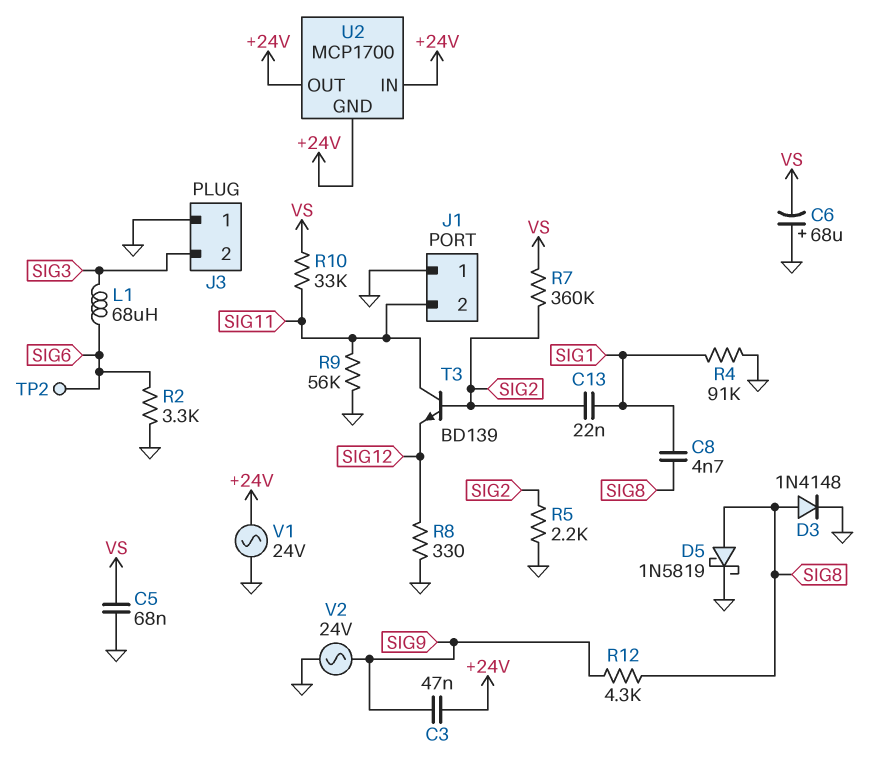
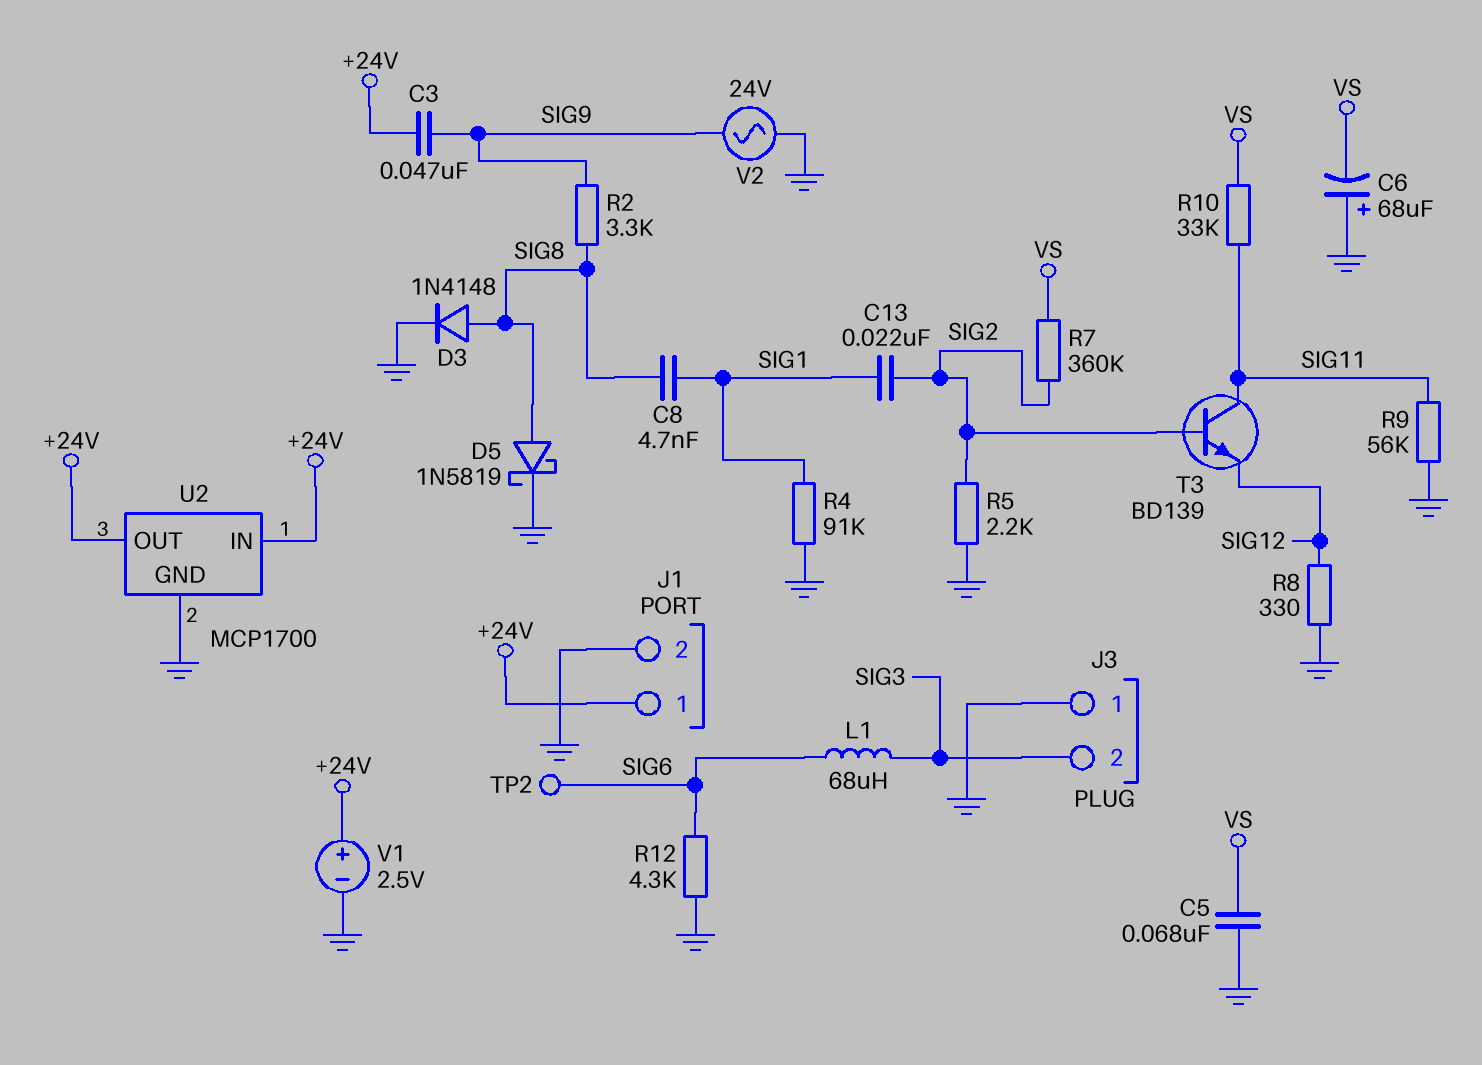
J1 pin 1: GND -> +24V
J1 pin 2: SIG11 -> GND
R2: 3.3k (GND, SIG6) -> 3.3k (SIG8, SIG9)
R12: 4.3k (SIG8, SIG9) -> 4.3k (GND, SIG6)
U2 pin GND: +24V -> GND
V1: AC 24V (+24V, GND) -> 2.5V (plus +24V, minus GND)

